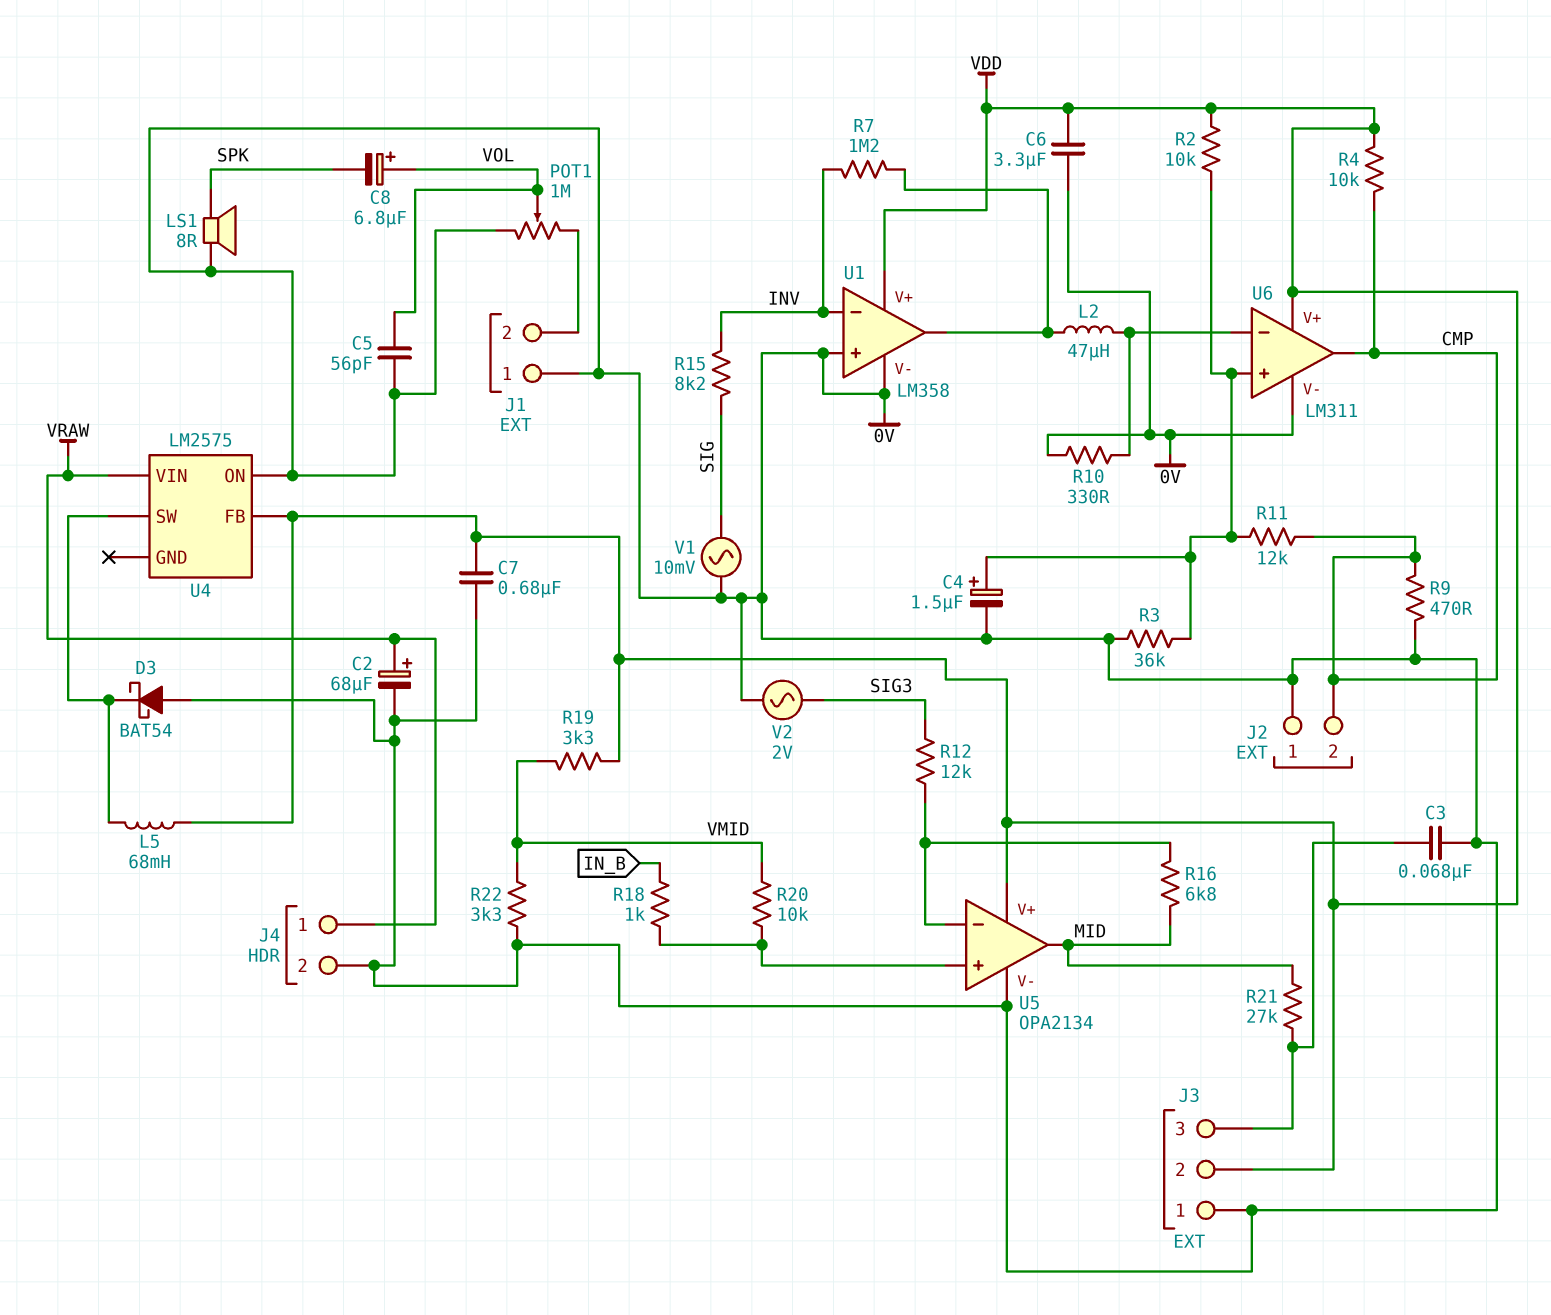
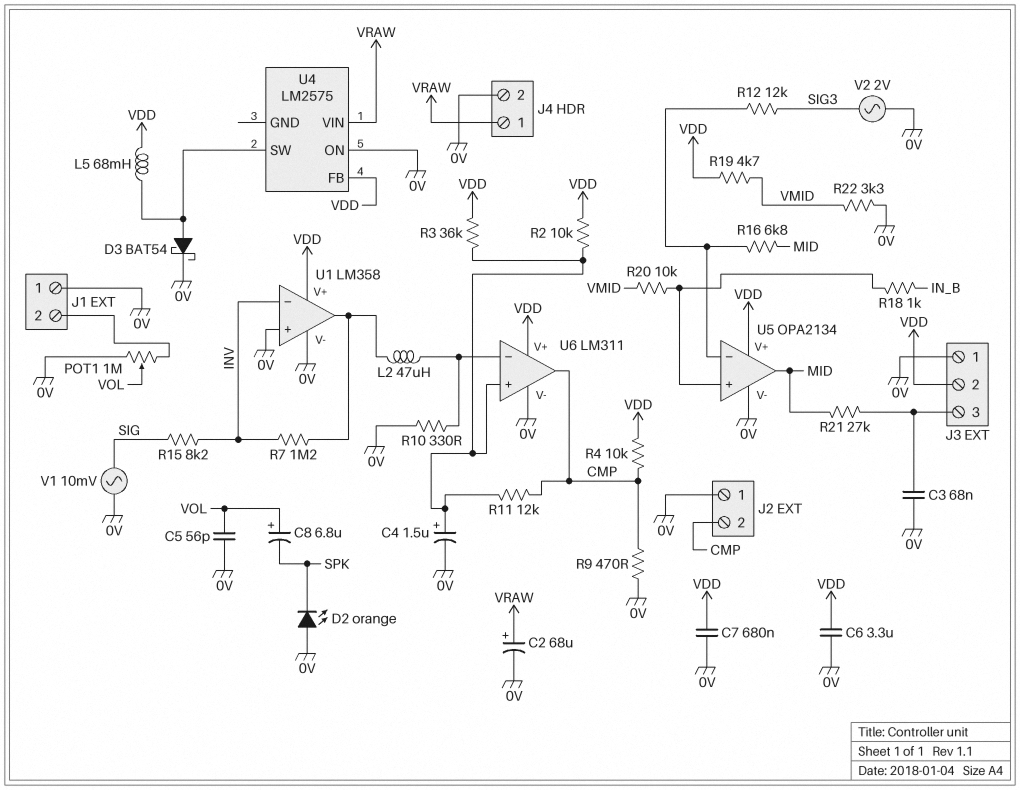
D2: none -> LED orange (A 0V, K SPK)
D3: schottky BAT54 (A 0V, K U4/SW) -> schottky BAT54 (A U4/SW, K 0V)
LS1: speaker 8R (0V, SPK) -> none
R3: 36k (0V, U6/in+) -> 36k (U6/in+, VDD)
R19: 3.3k (VDD, VMID) -> 4.7k (VDD, VMID)

